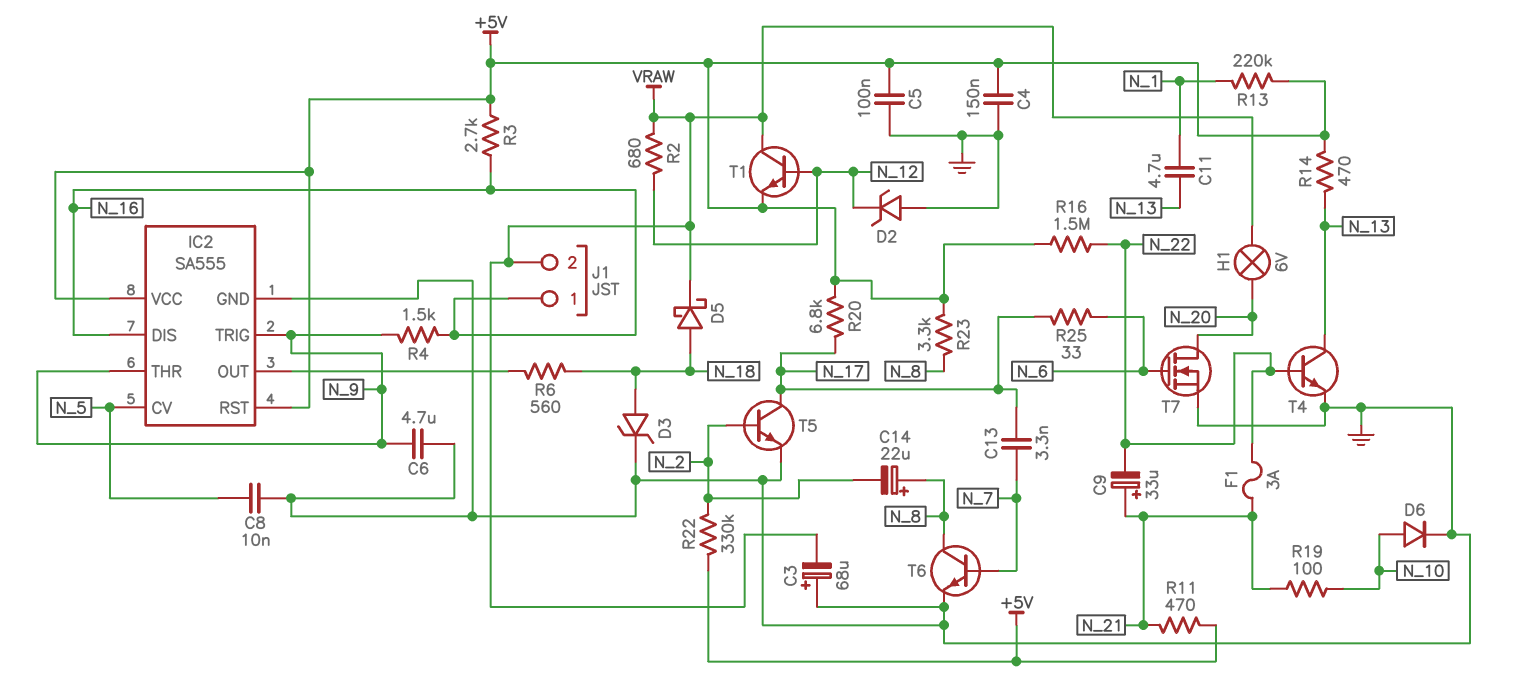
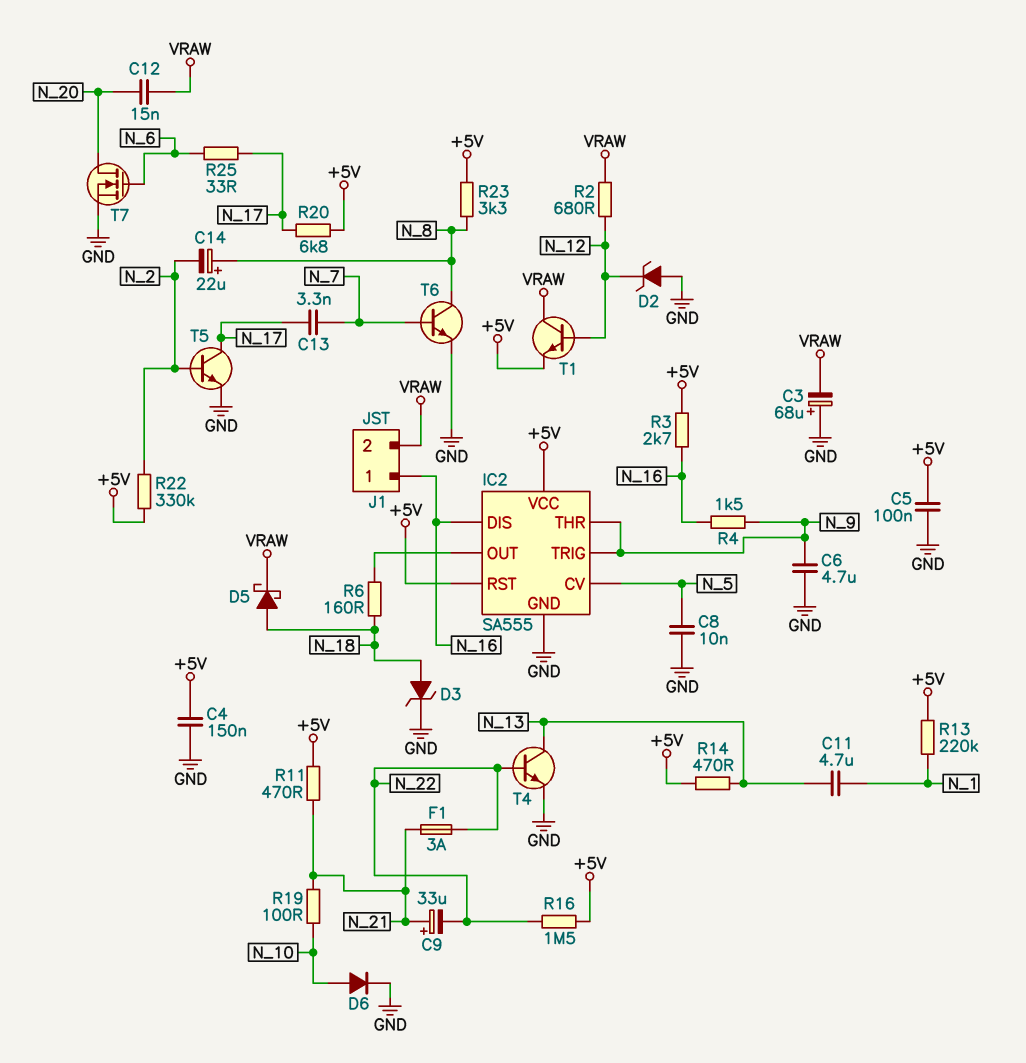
C12: none -> 15nF (N_20, VRAW)
H1: lamp 6V (N_20, VRAW) -> none
R6: 560 (IC2/OUT, N_18) -> 160 (IC2/OUT, N_18)

